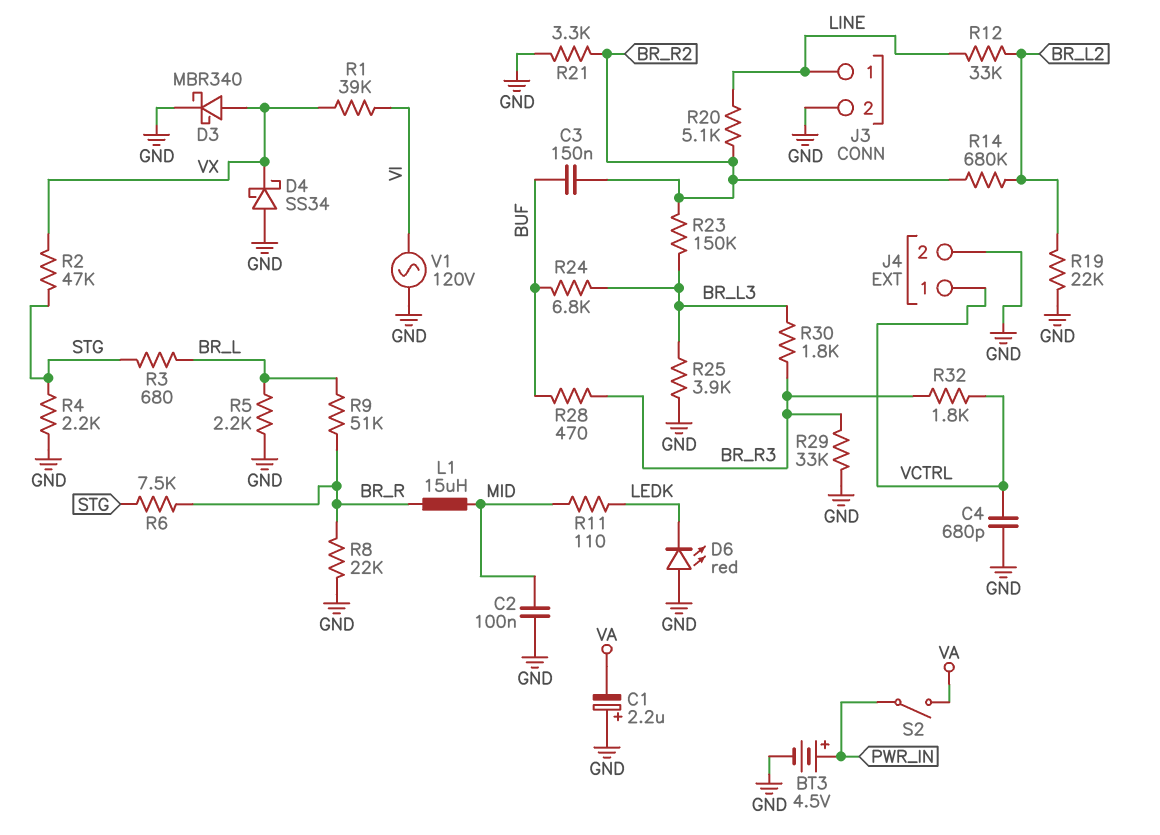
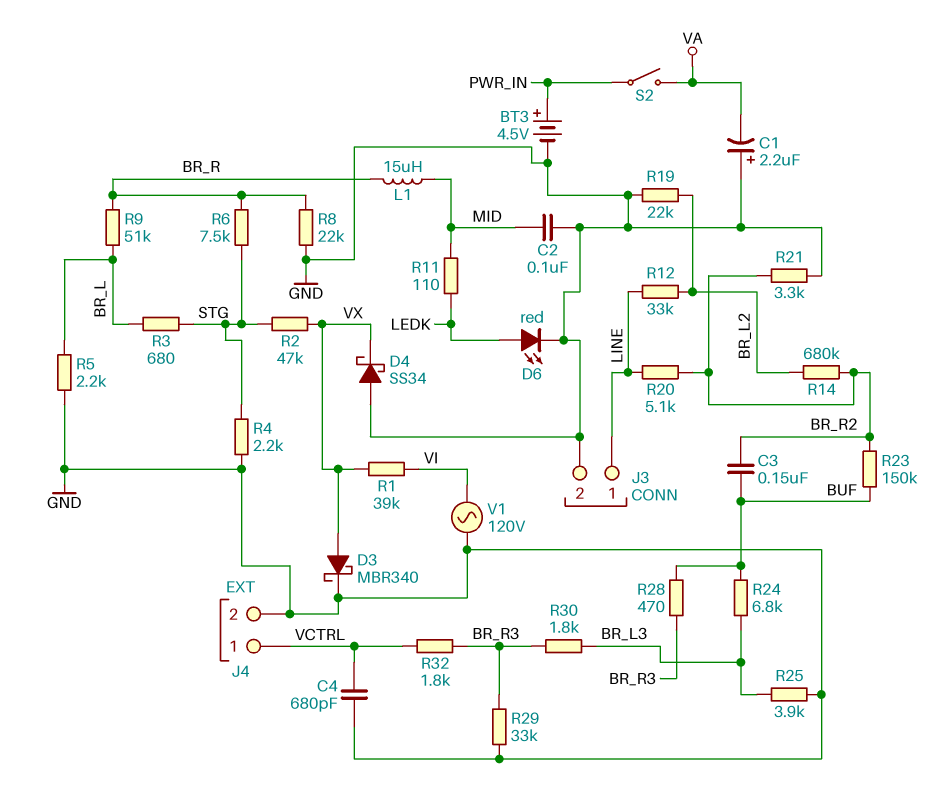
D6: LED red (A GND, K LEDK) -> LED red (A LEDK, K GND)
R23: 150k (BR_L3, BR_R2) -> 150k (BR_R2, BUF)

